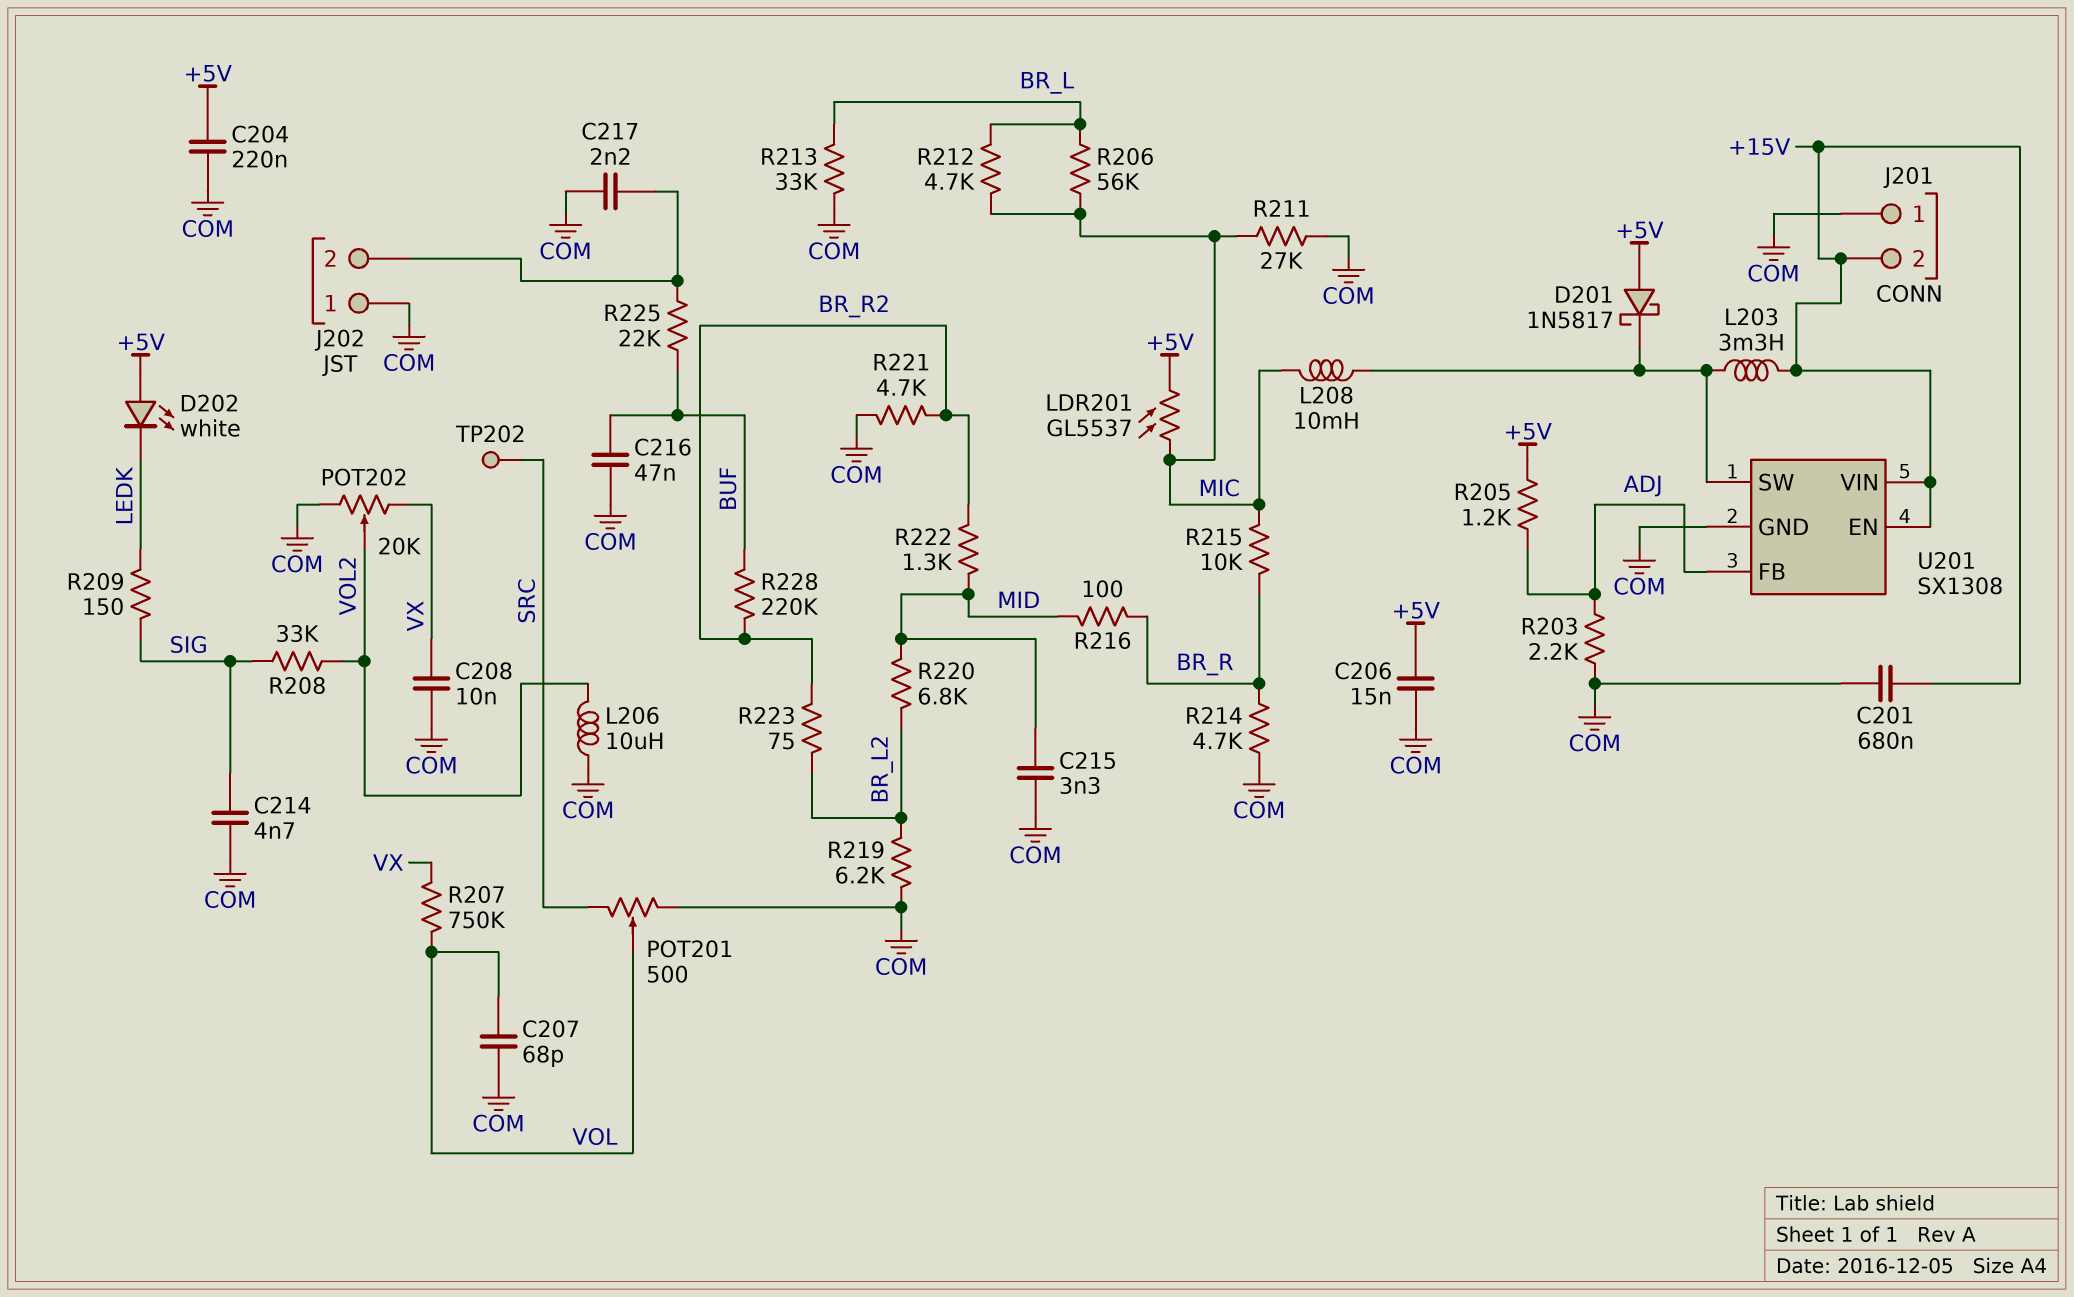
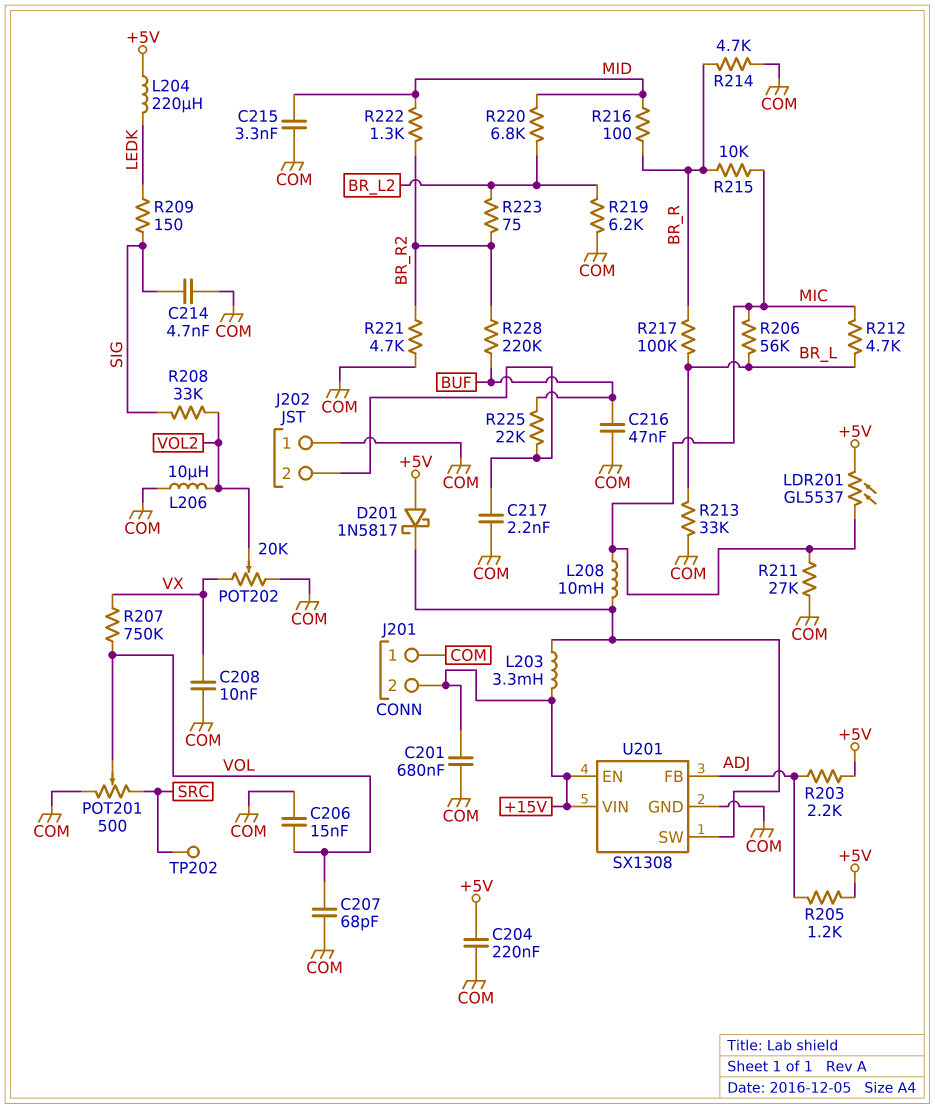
C206: 15nF (+5V, COM) -> 15nF (COM, VOL)
D202: LED white (A +5V, K LEDK) -> none
L204: none -> 220uH (+5V, LEDK)
R203: 2.2k (ADJ, COM) -> 2.2k (+5V, ADJ)
R217: none -> 100k (BR_L, BR_R)

